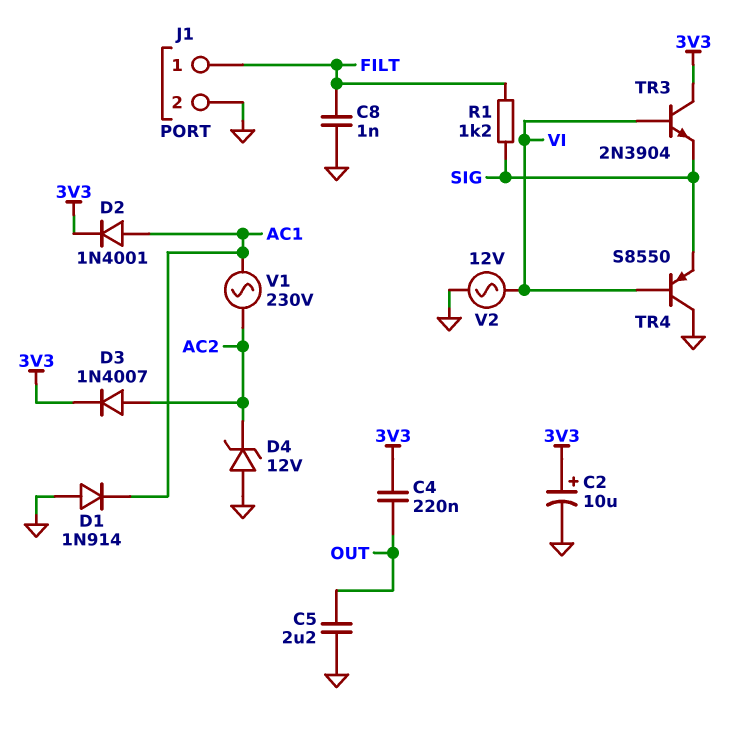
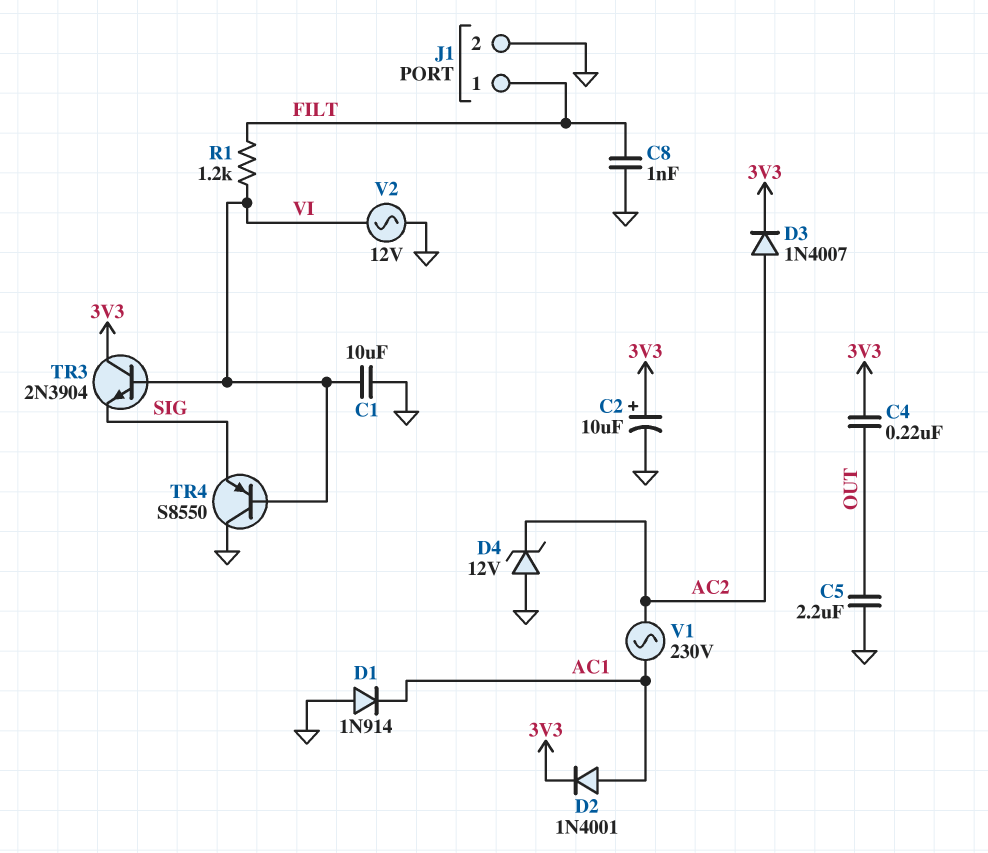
C1: none -> 10uF (GND, VI)
R1: 1.2k (FILT, SIG) -> 1.2k (FILT, VI)

